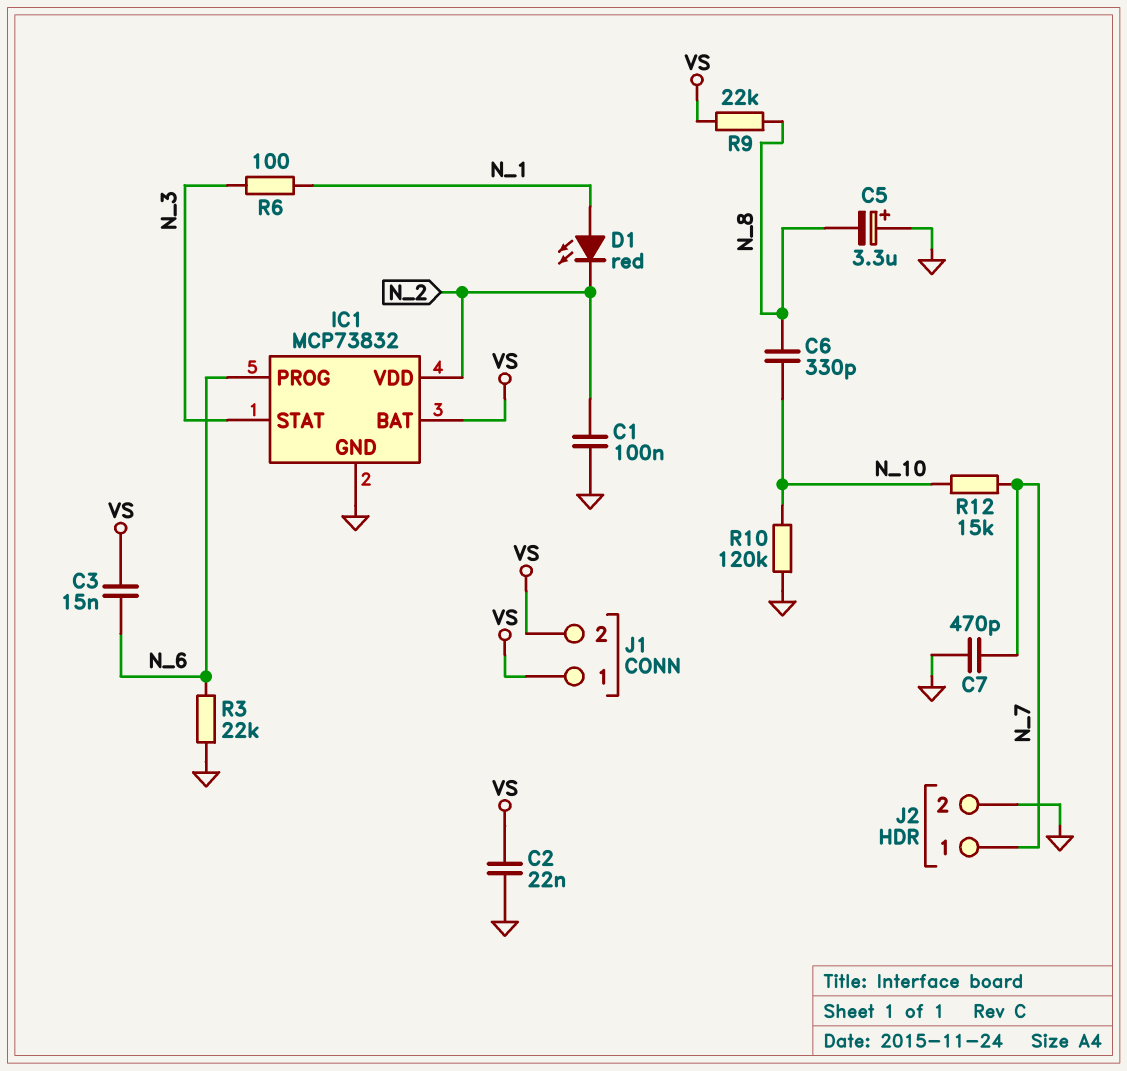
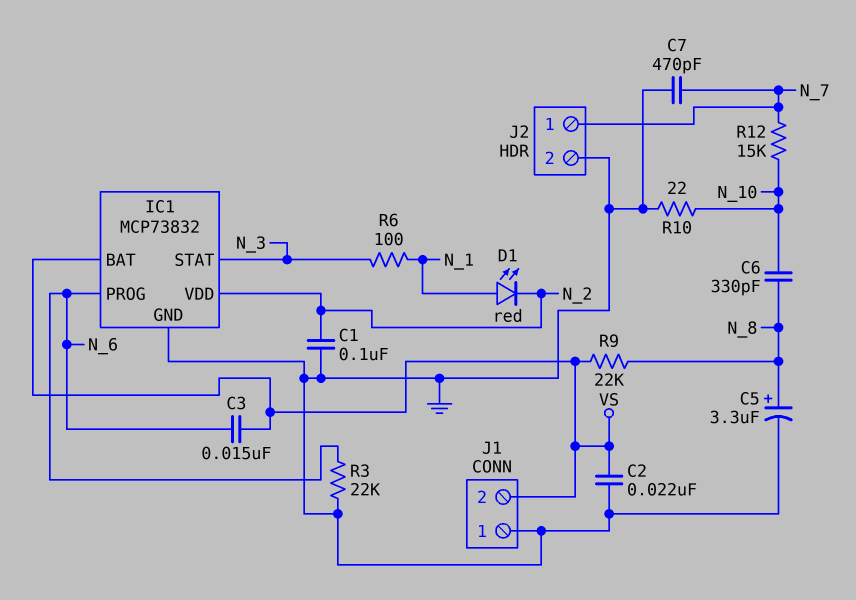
C5: 3.3uF (plus GND, minus N_8) -> 3.3uF (plus N_8, minus GND)
J1 pin 1: VS -> GND
R10: 120k (GND, N_10) -> 22 (GND, N_10)

